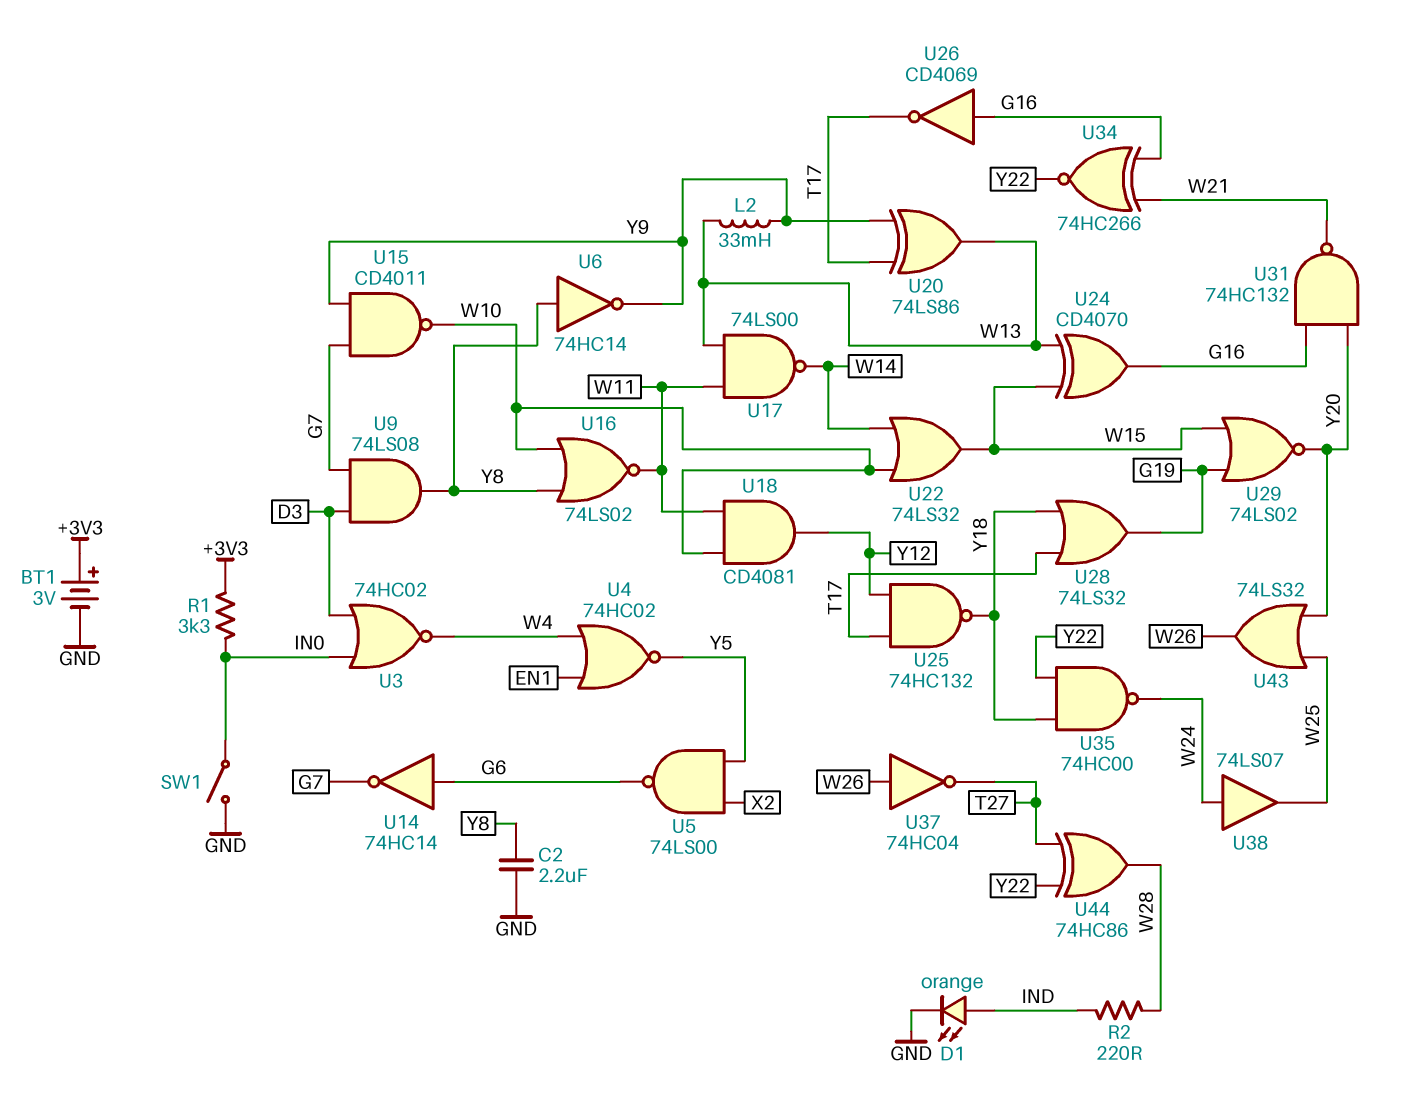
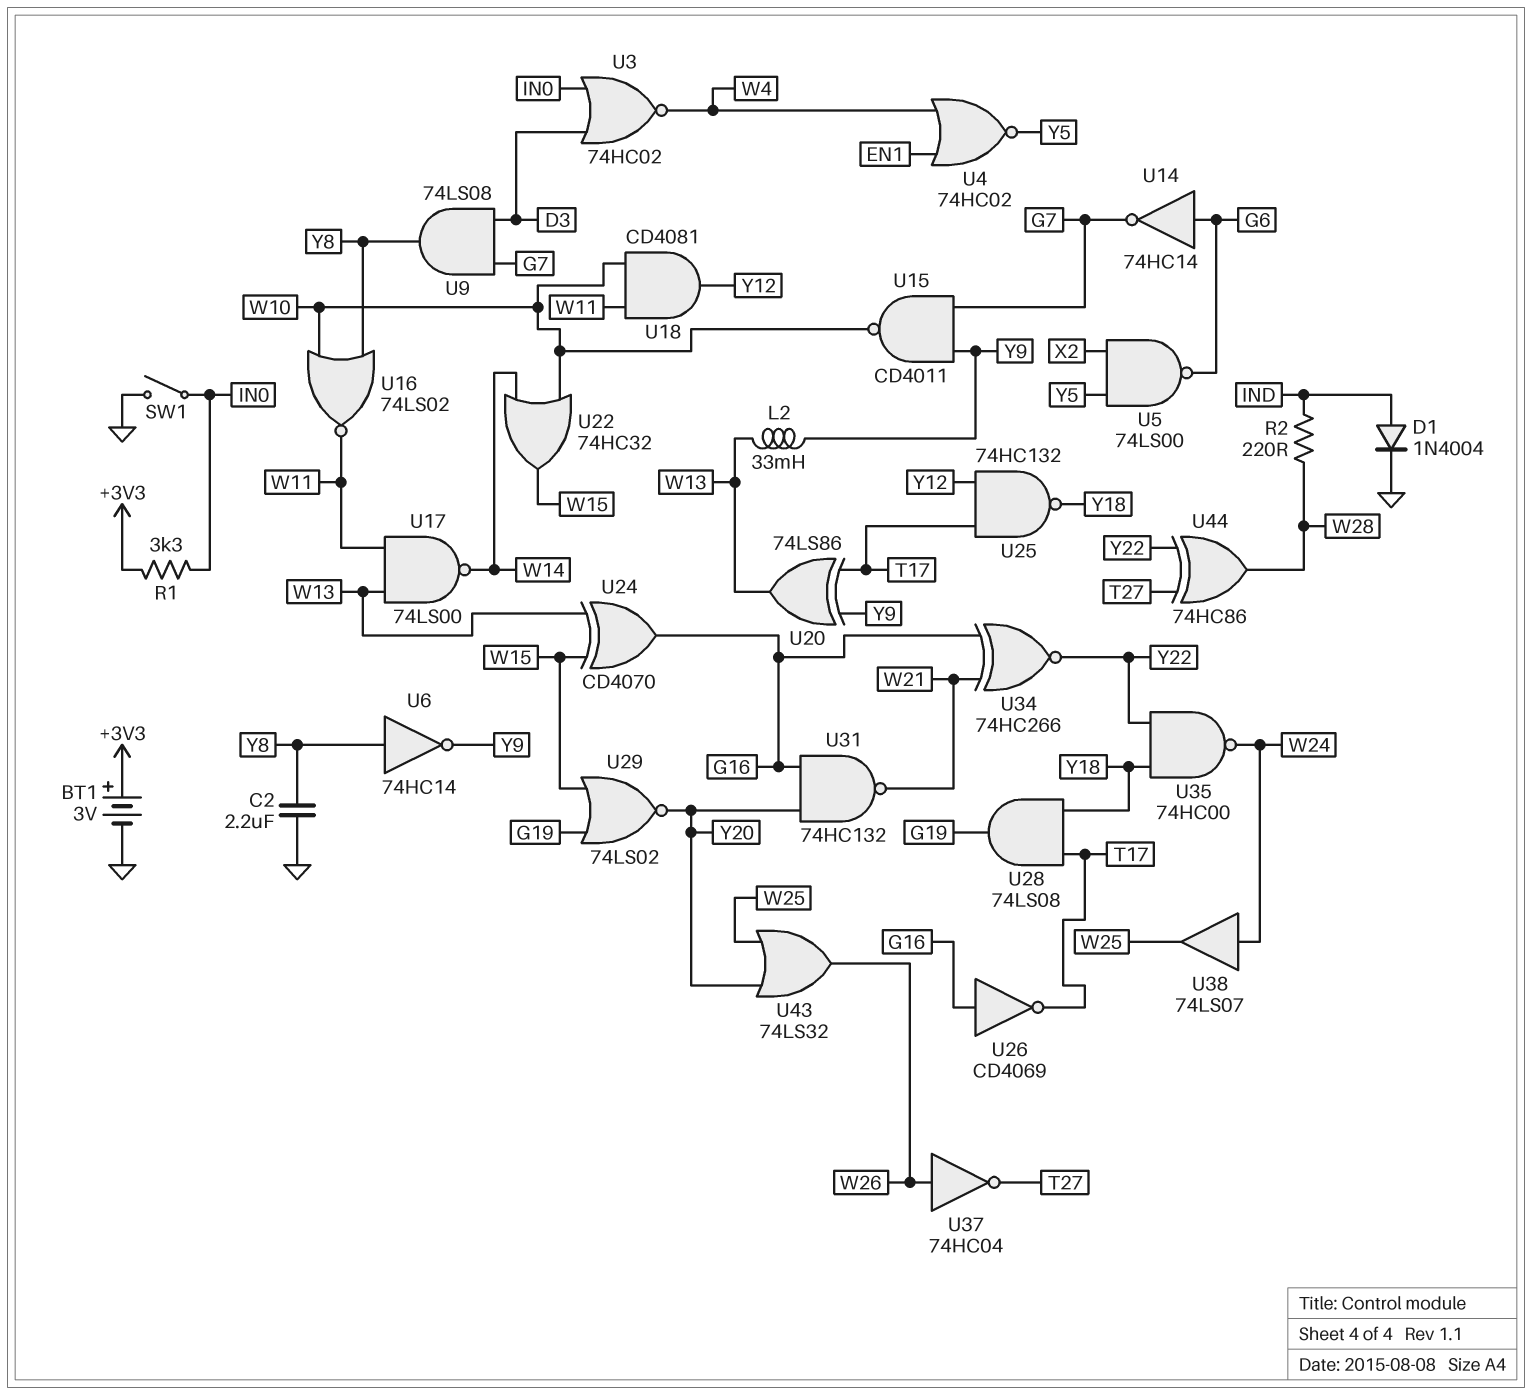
D1: LED orange (A IND, K GND) -> diode 1N4004 (A IND, K GND)
U22: OR 74LS32 (in W10, in W14, out W15) -> OR 74HC32 (in W10, in W14, out W15)
U28: OR 74LS32 (in T17, in Y18, out G19) -> AND 74LS08 (in T17, in Y18, out G19)

